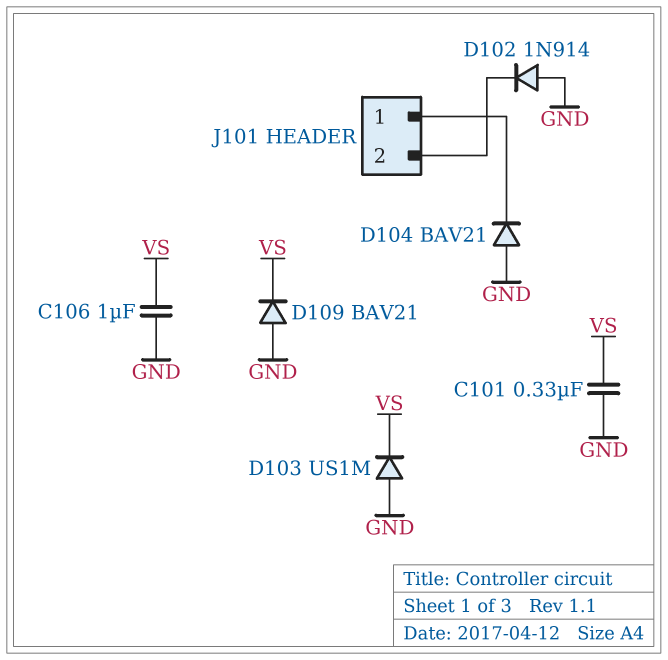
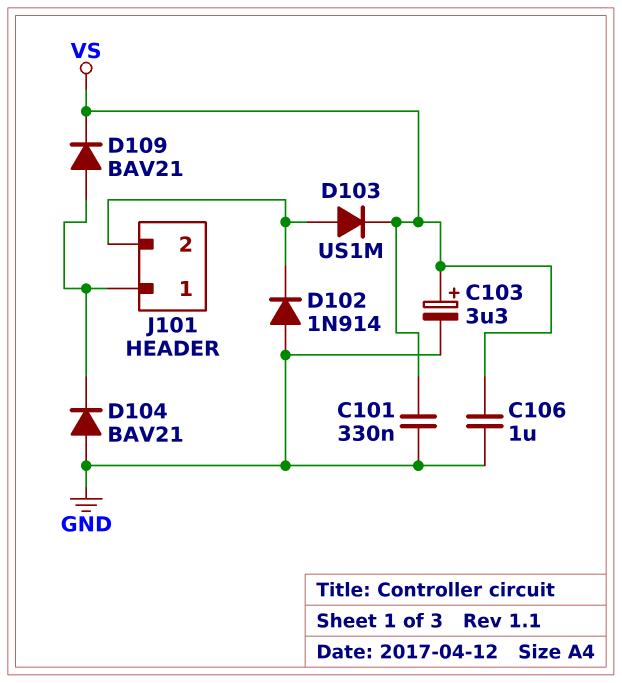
C103: none -> 3.3uF (plus VS, minus GND)
D103: diode US1M (A GND, K VS) -> diode US1M (A J101/2, K VS)
D109: diode BAV21 (A GND, K VS) -> diode BAV21 (A J101/1, K VS)

